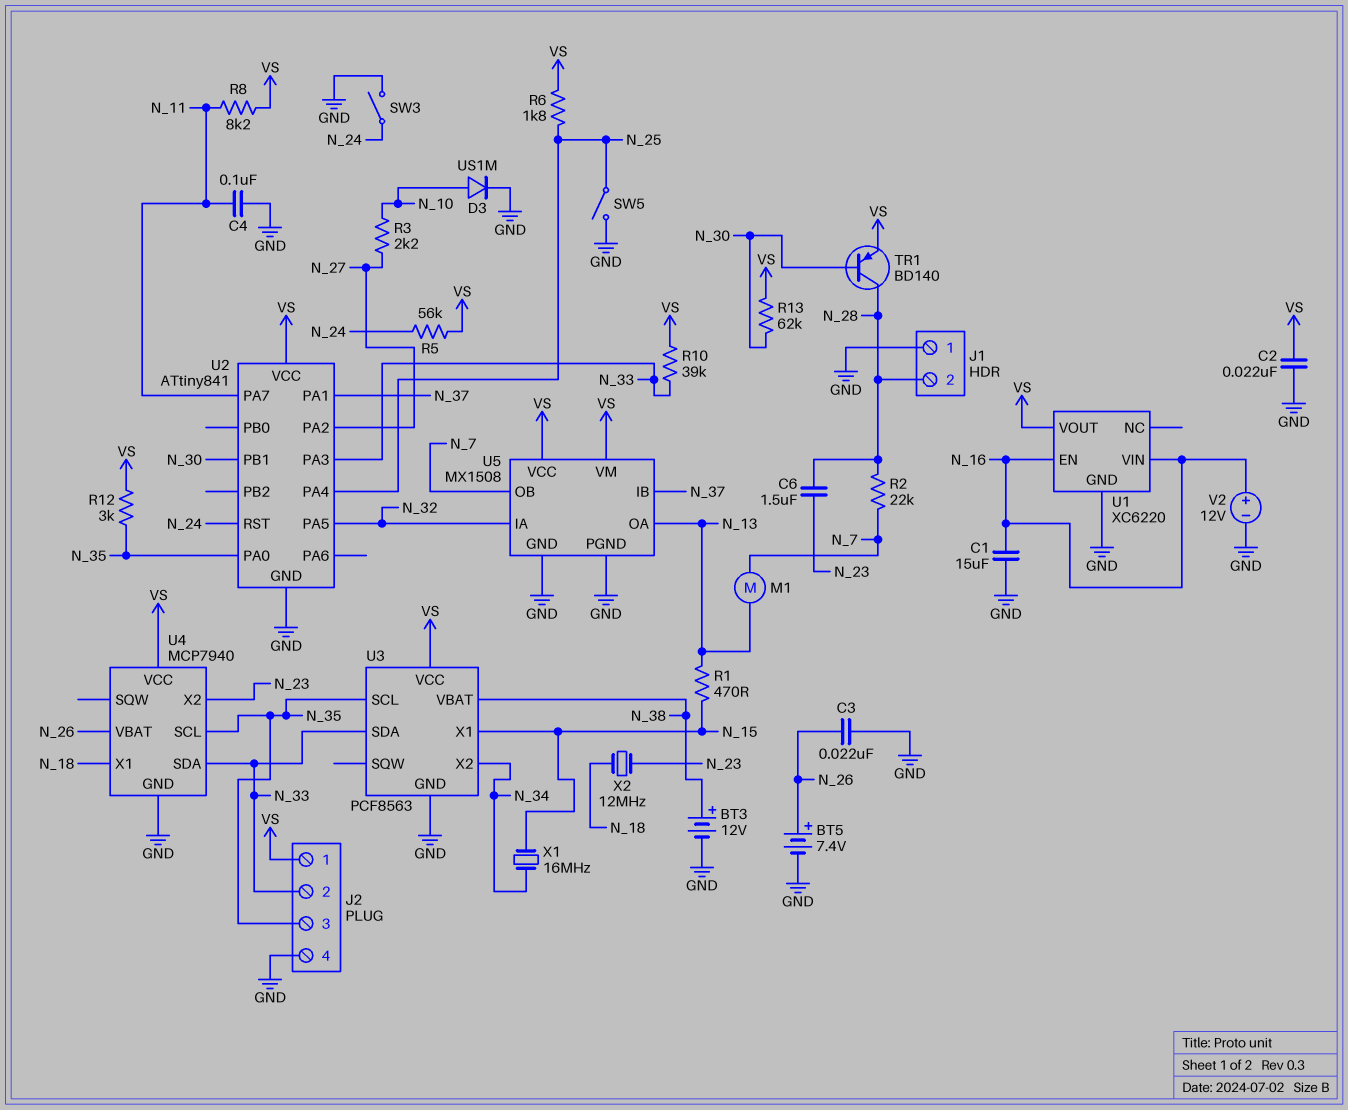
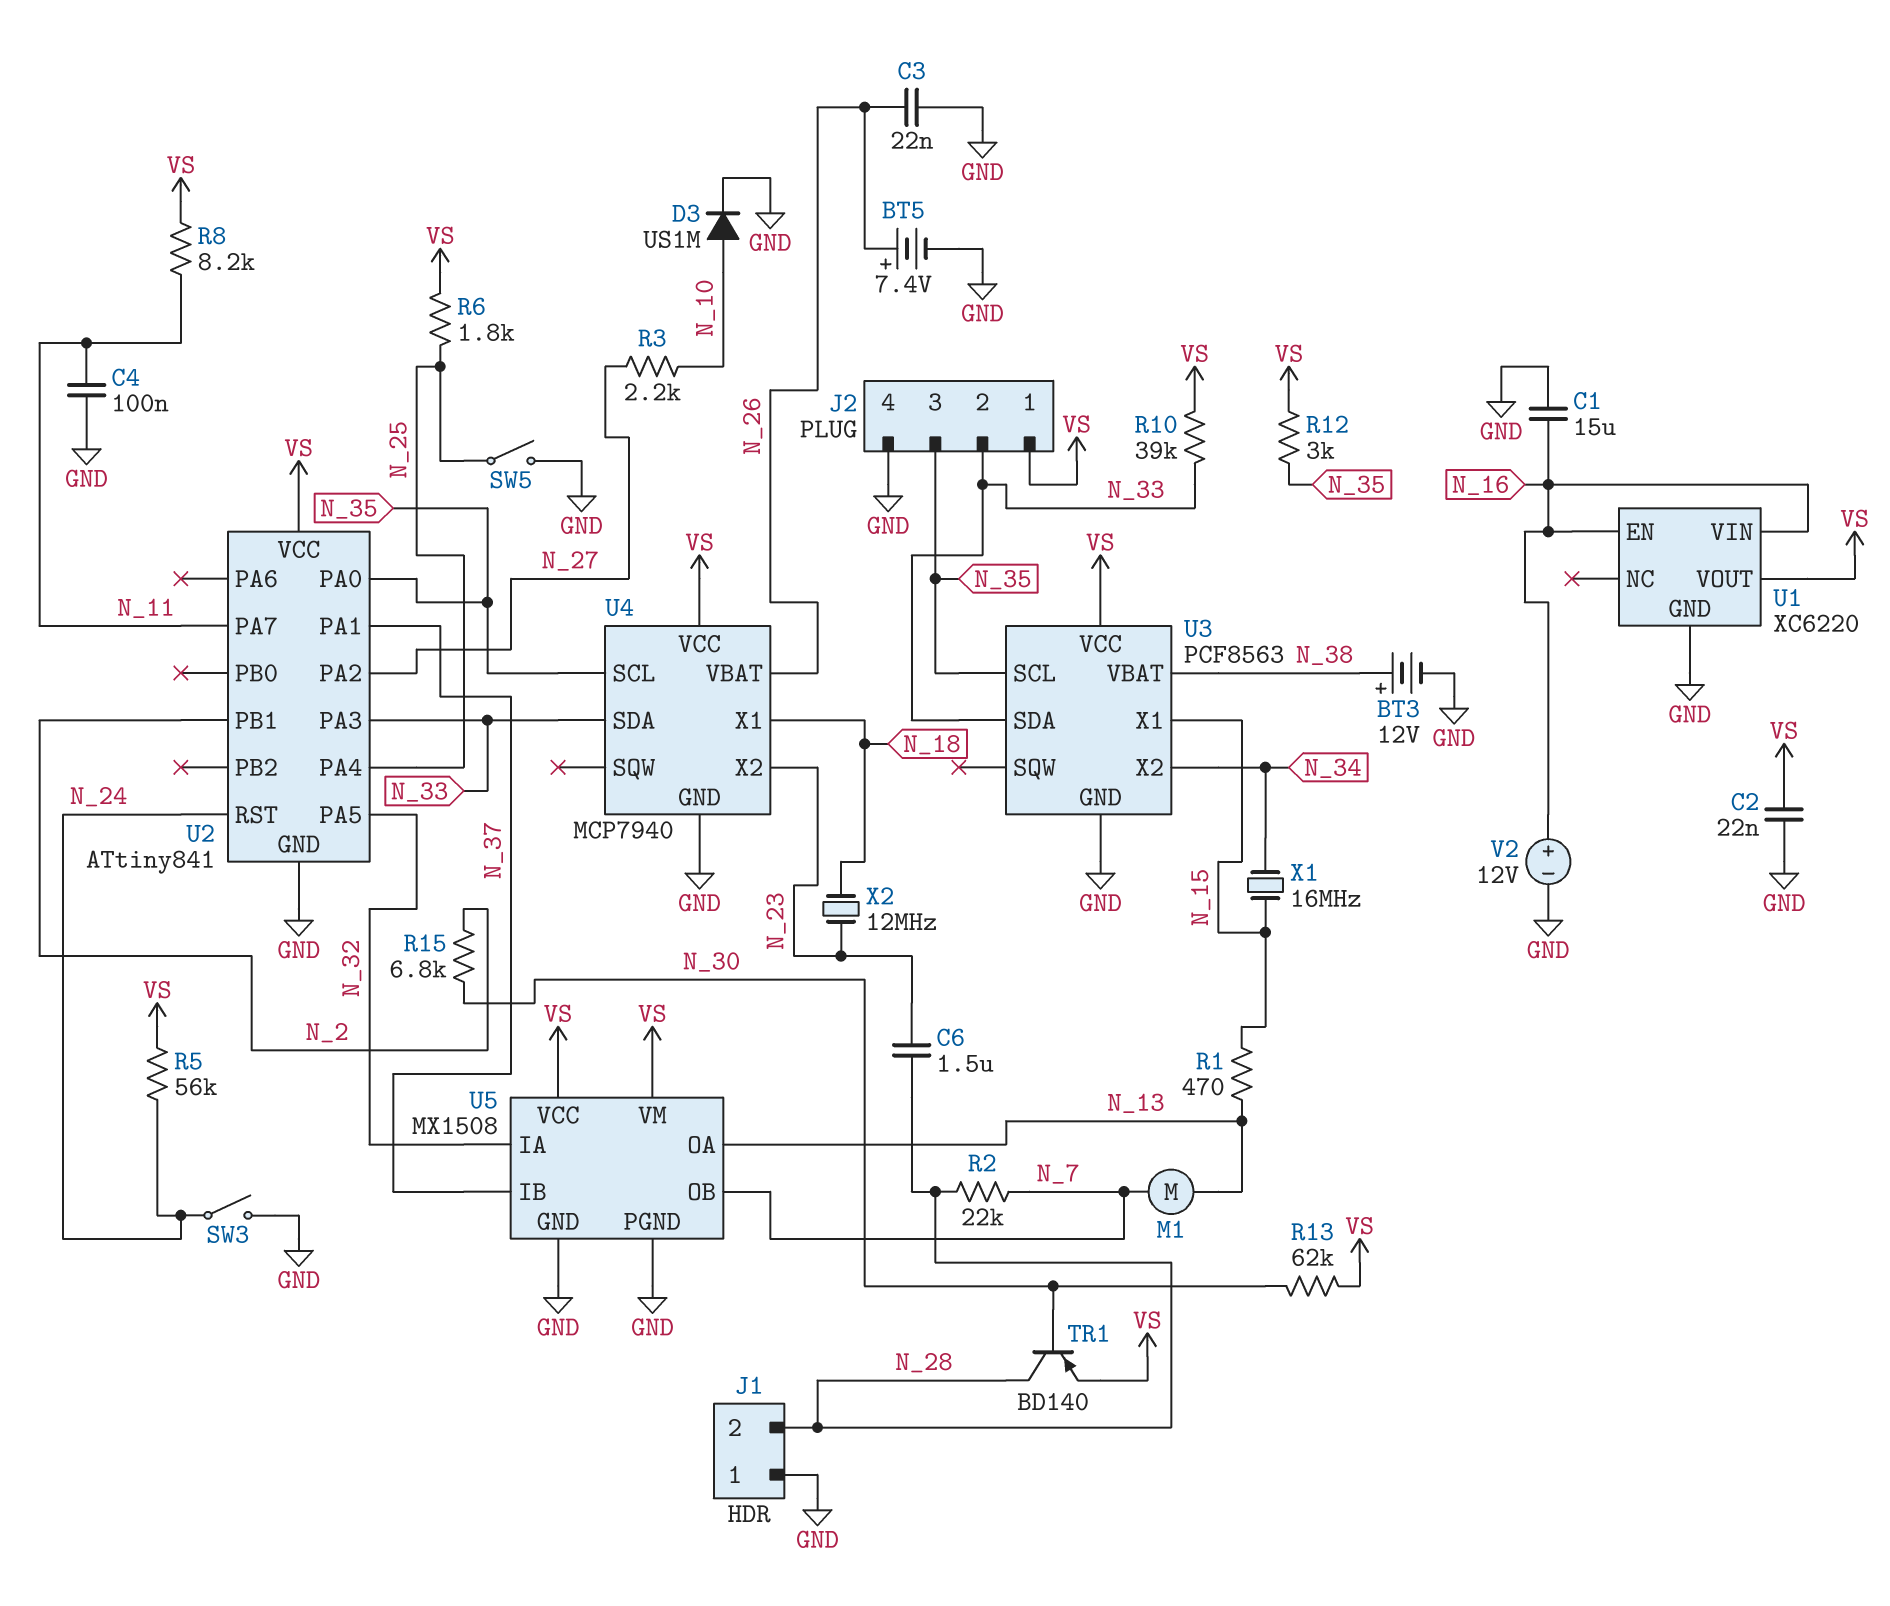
R15: none -> 6.8k (N_2, N_30)
U2 pin PB1: N_30 -> N_2

